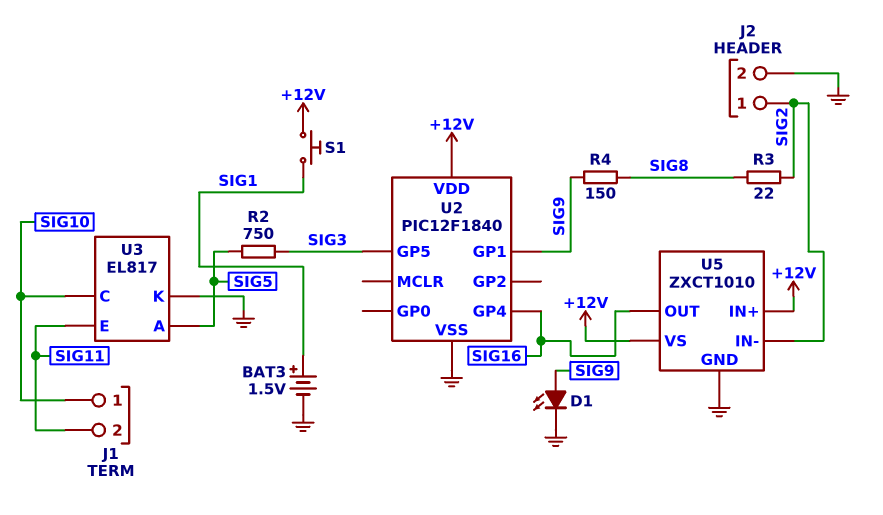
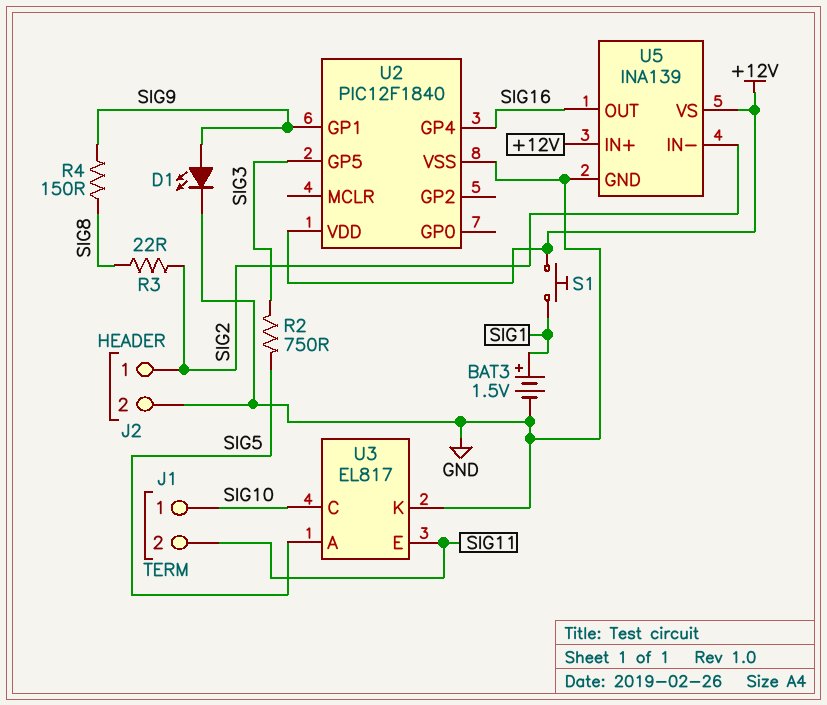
U5: ZXCT1010 -> INA139

